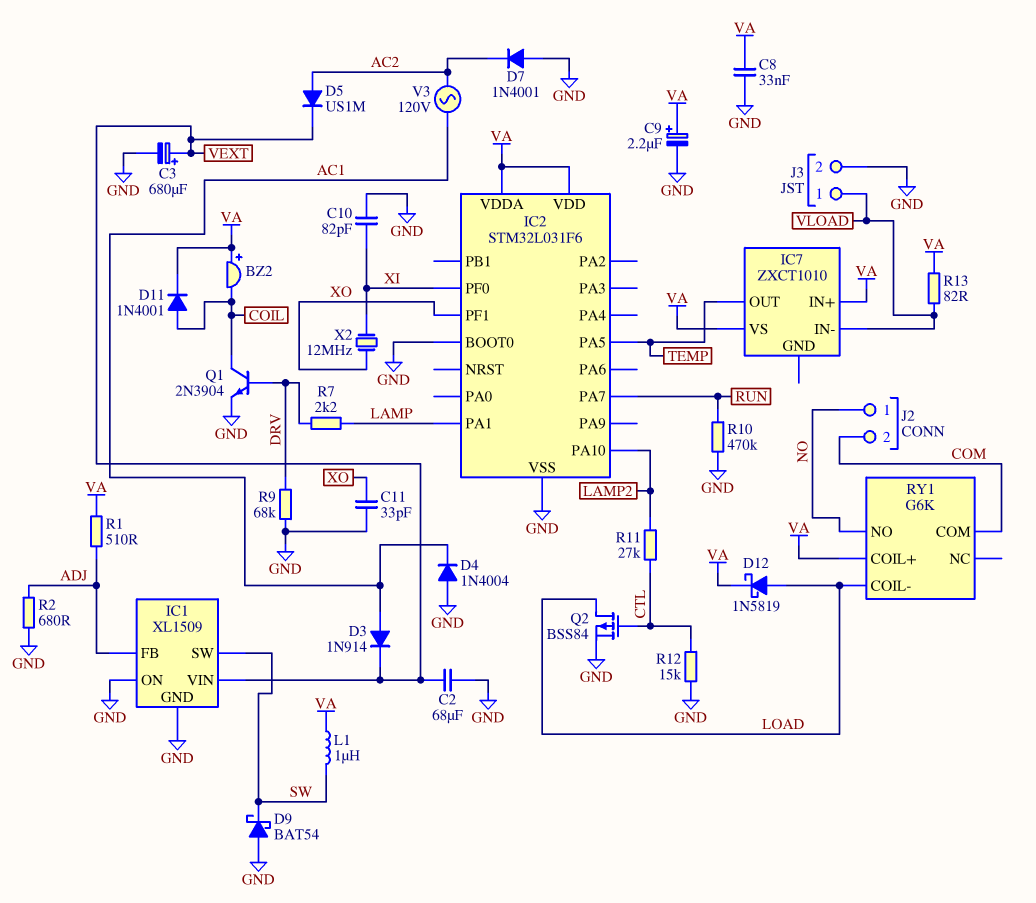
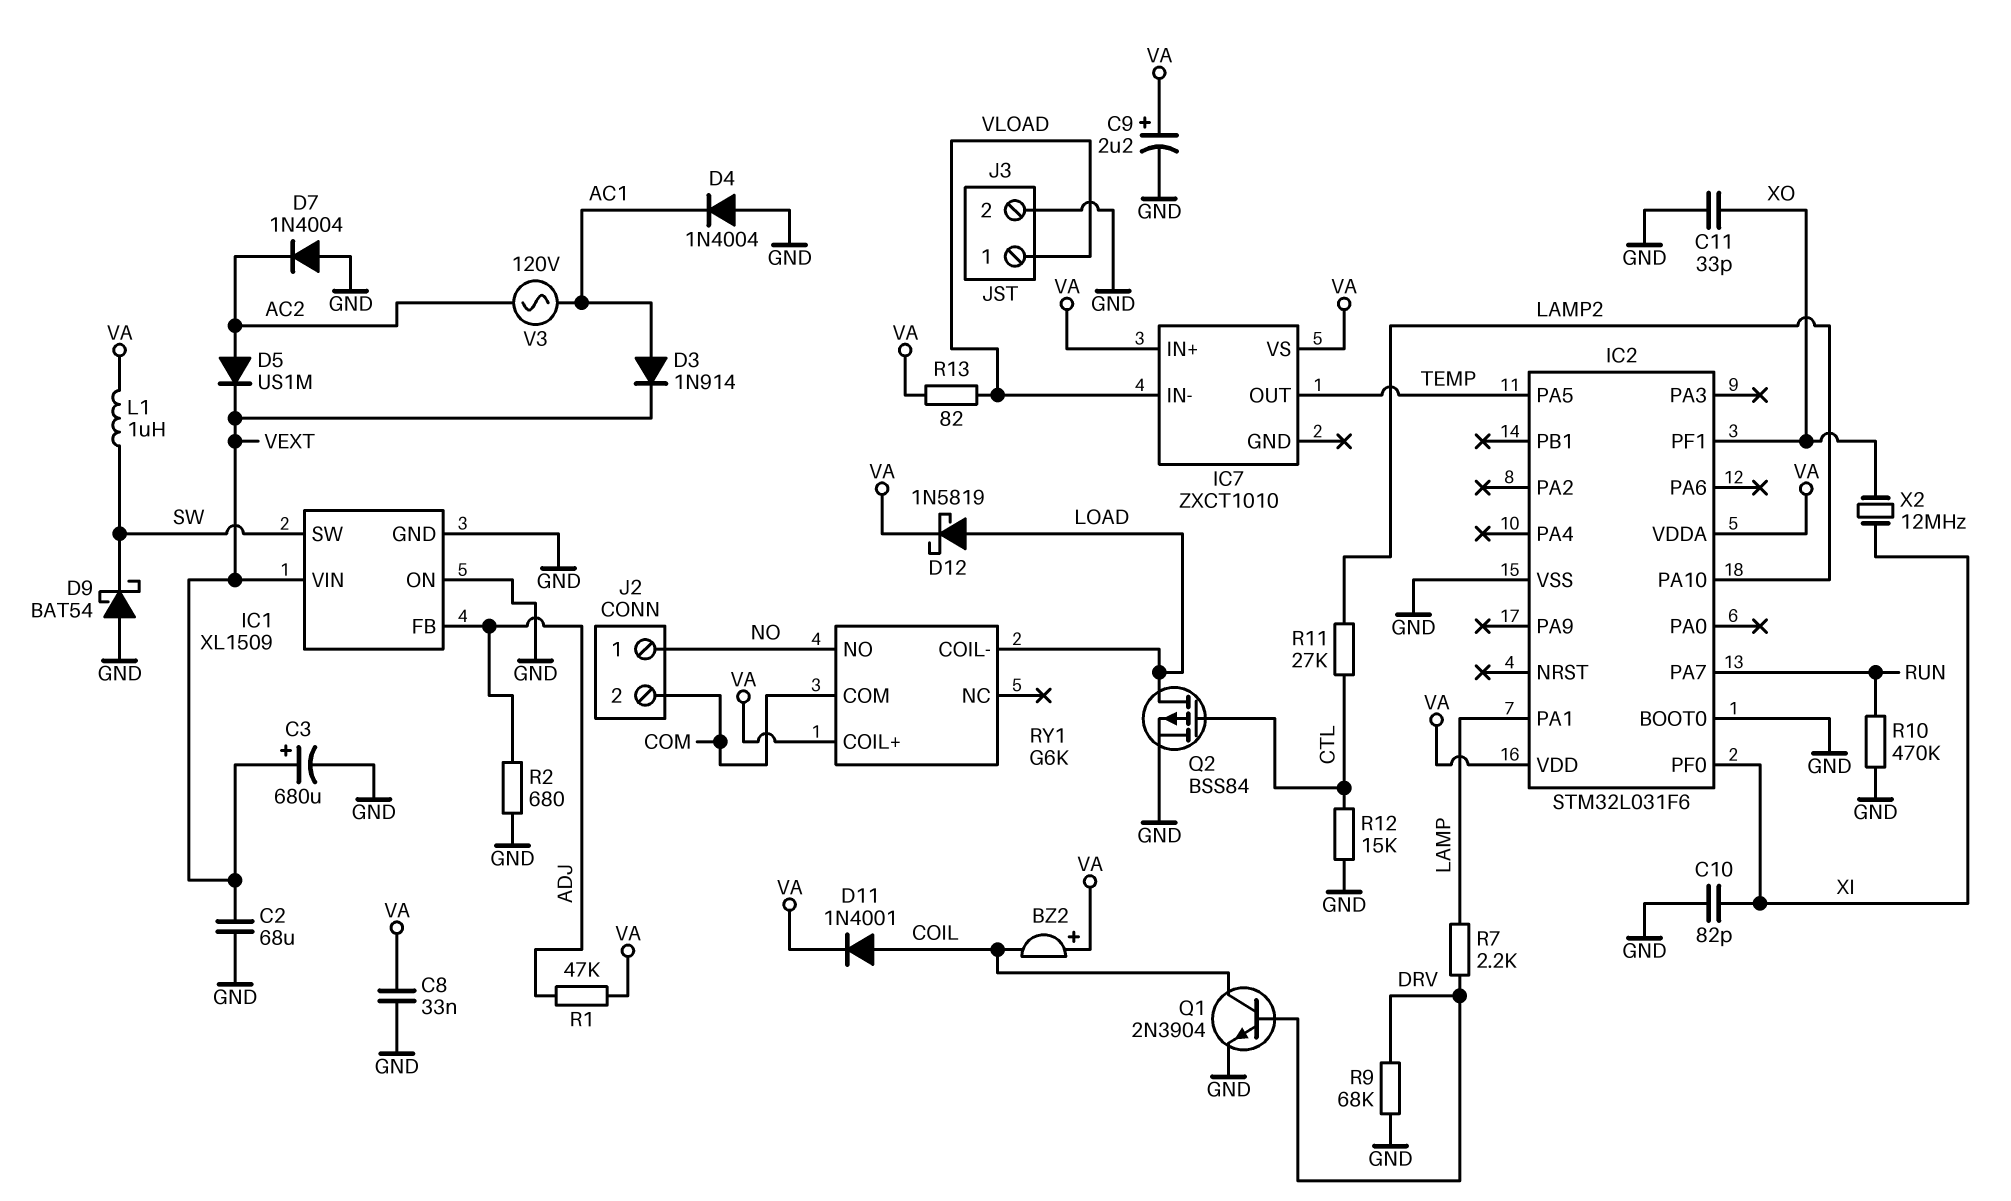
D7: diode 1N4001 (A GND, K AC2) -> diode 1N4004 (A GND, K AC2)
R1: 510 (ADJ, VA) -> 47k (ADJ, VA)

